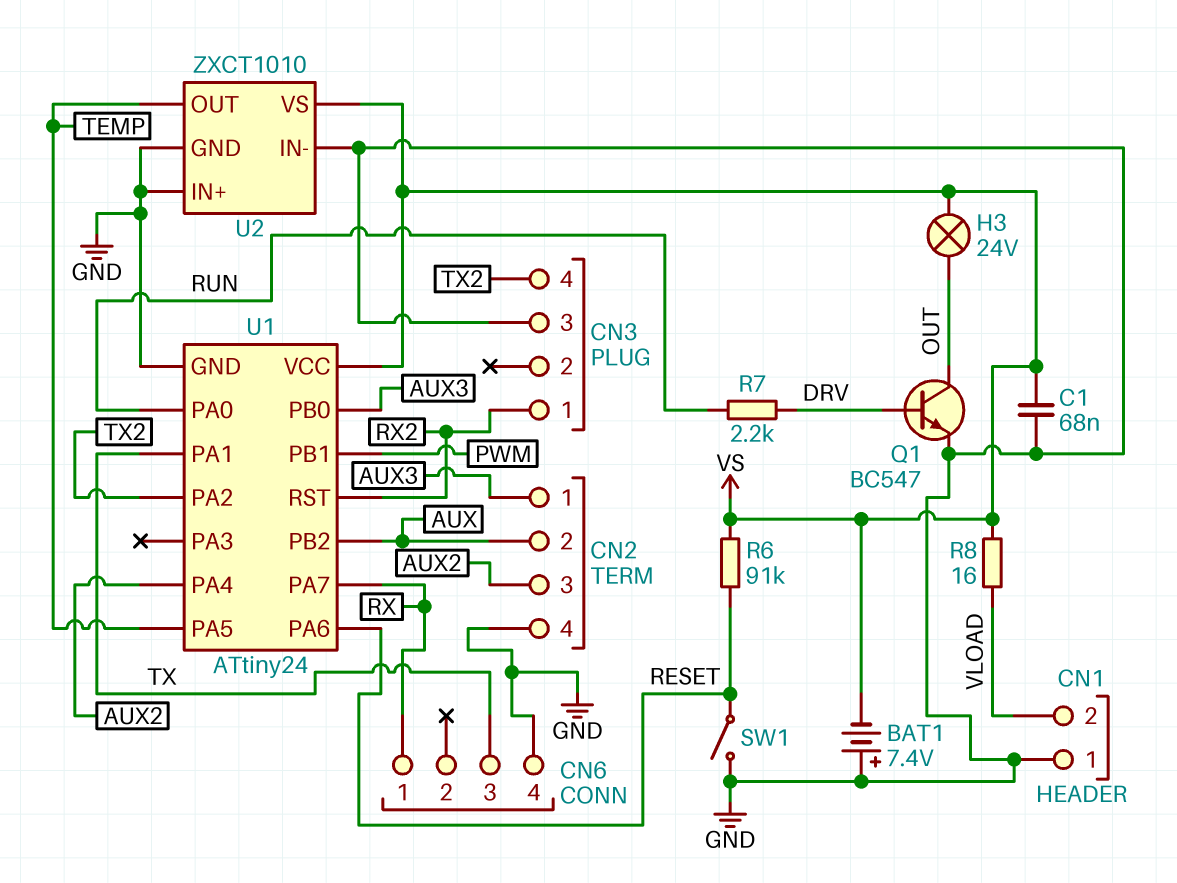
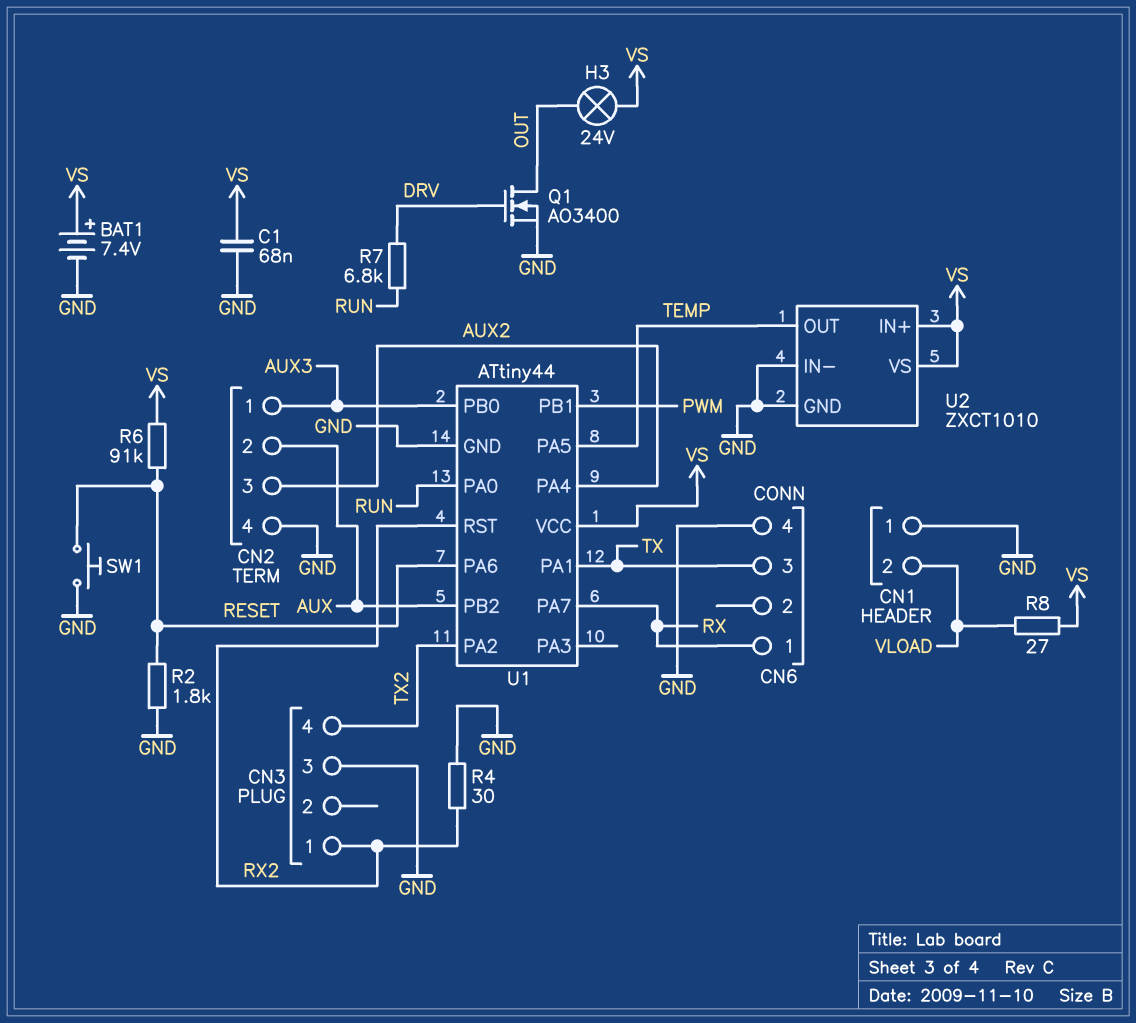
BAT1: 7.4V (plus GND, minus VS) -> 7.4V (plus VS, minus GND)
Q1: NPN BC547 (B DRV, C OUT, E GND) -> NMOS AO3400 (G DRV, D OUT, S GND)
R2: none -> 1.8k (GND, RESET)
R4: none -> 30 (GND, RX2)
R7: 2.2k (DRV, RUN) -> 6.8k (DRV, RUN)
R8: 16 (VLOAD, VS) -> 27 (VLOAD, VS)
SW1: switch (GND, RESET) -> button (GND, RESET)
U1: ATtiny24 -> ATtiny44
U2 pin IN+: GND -> VS

